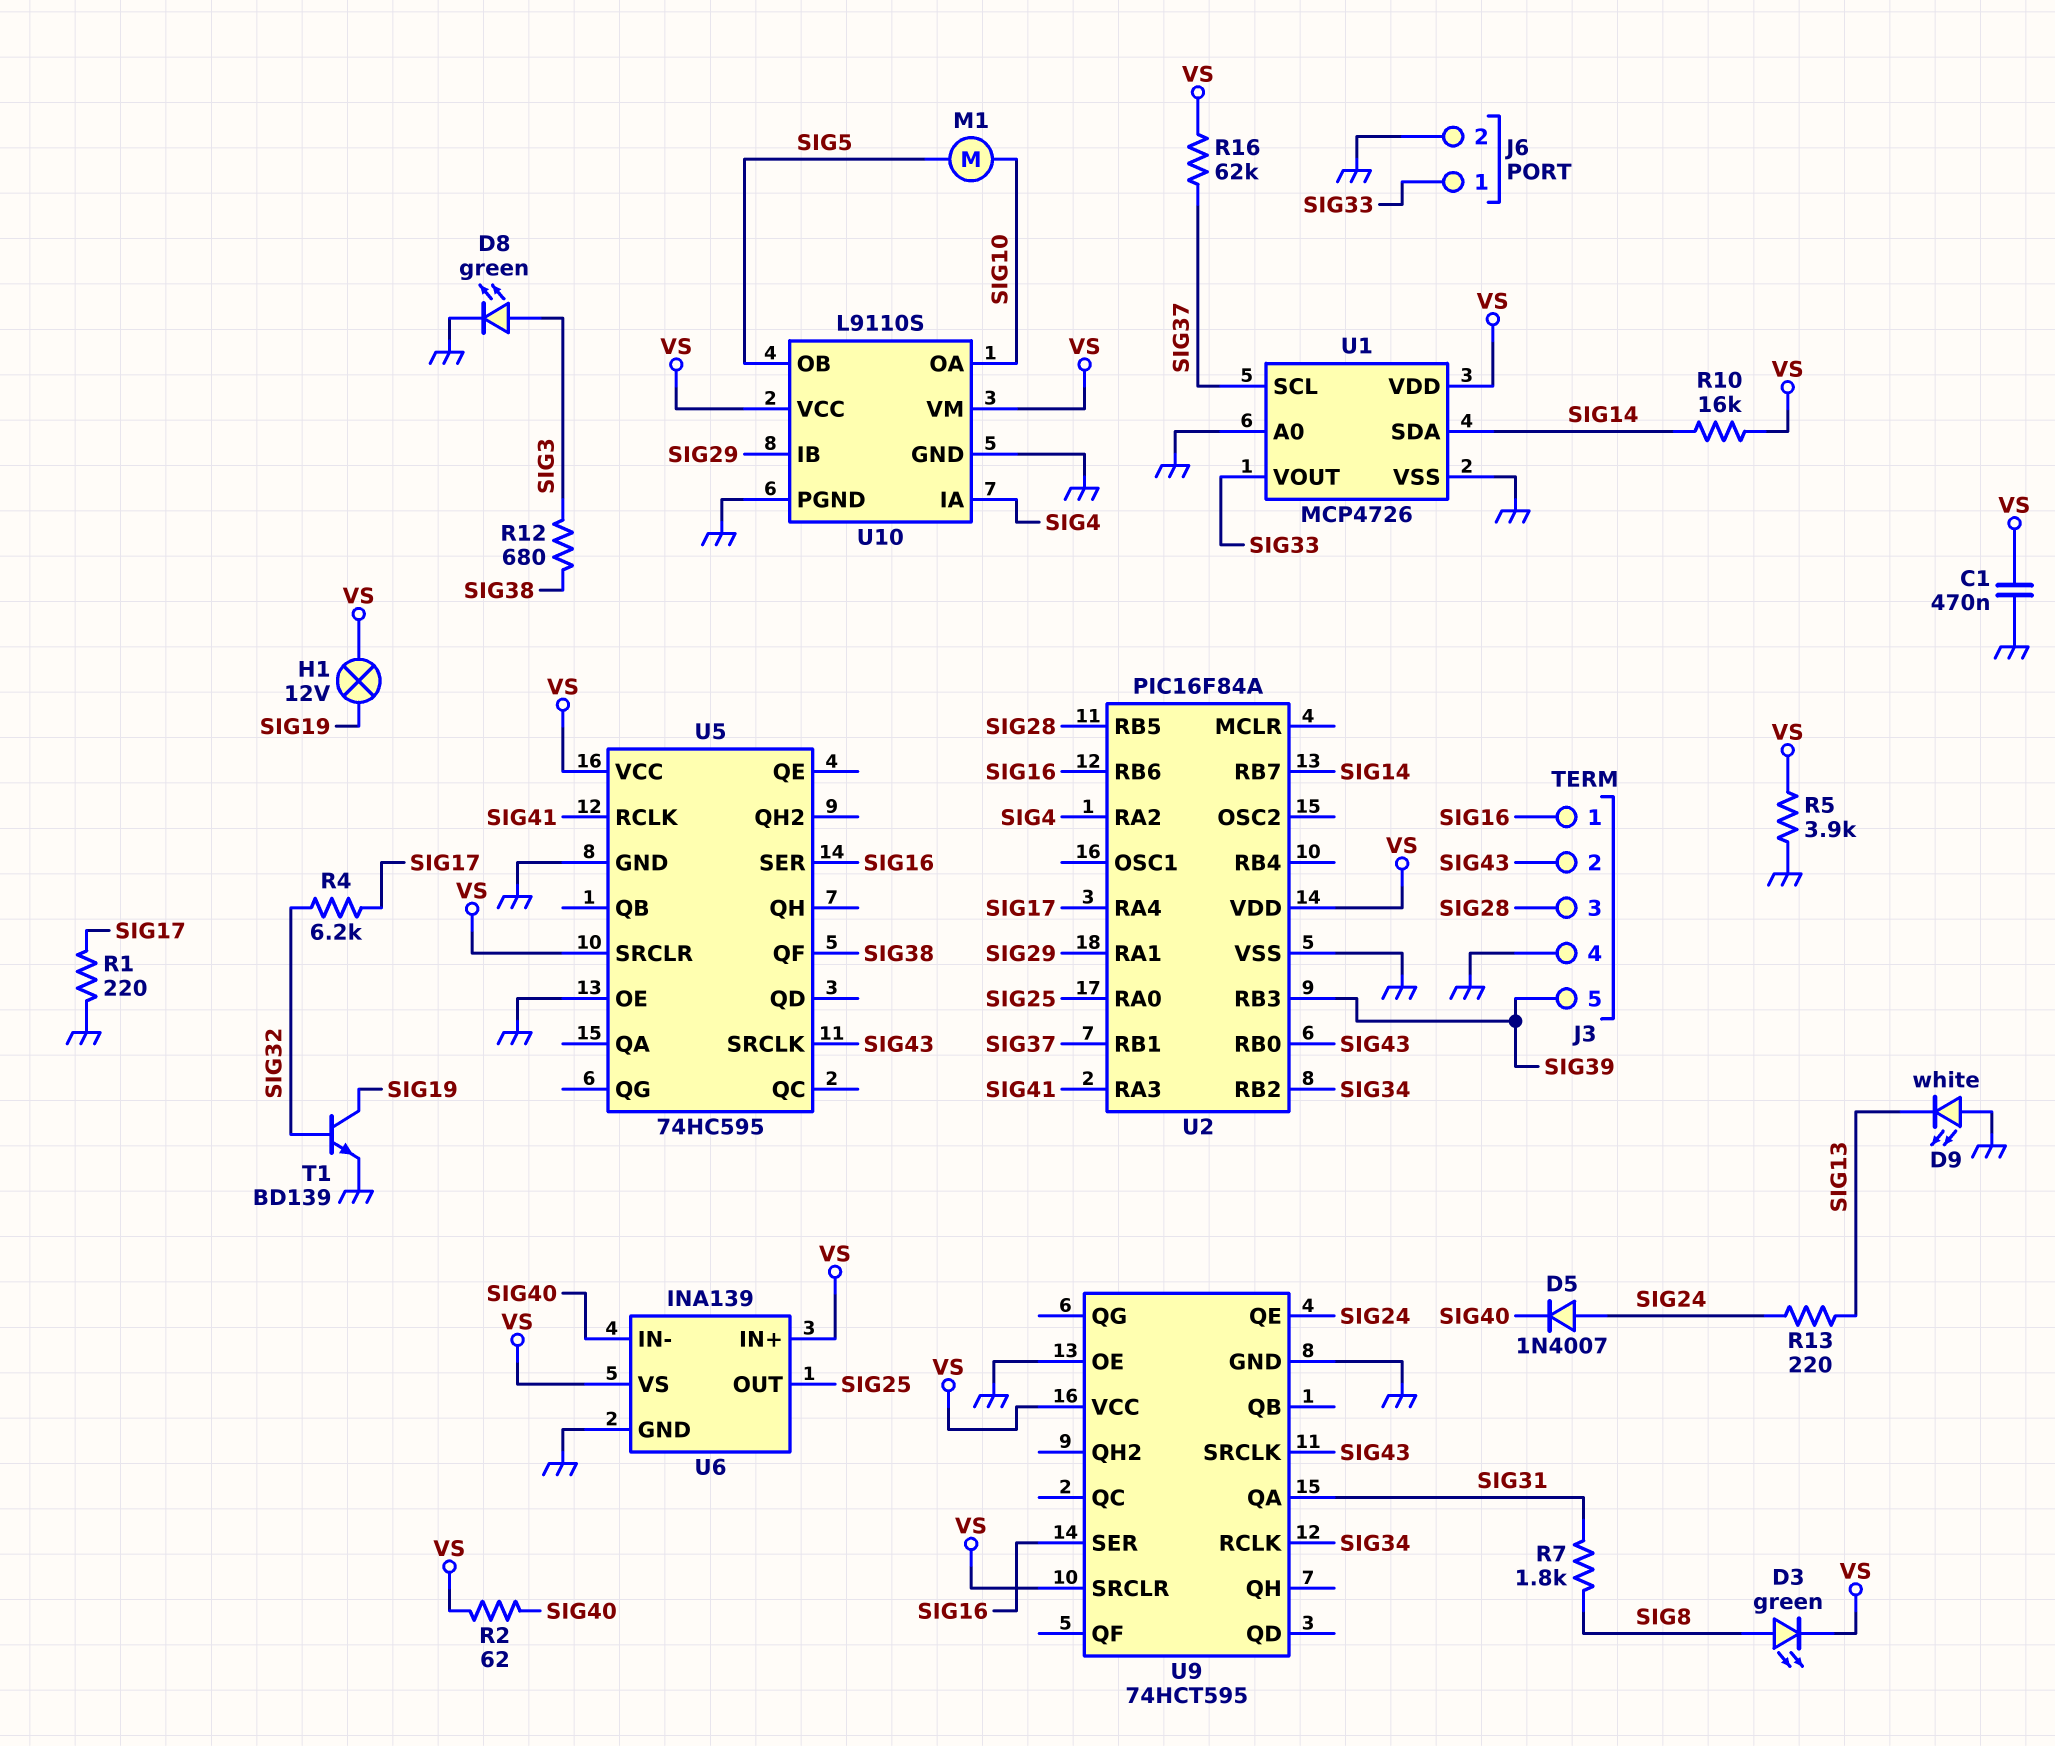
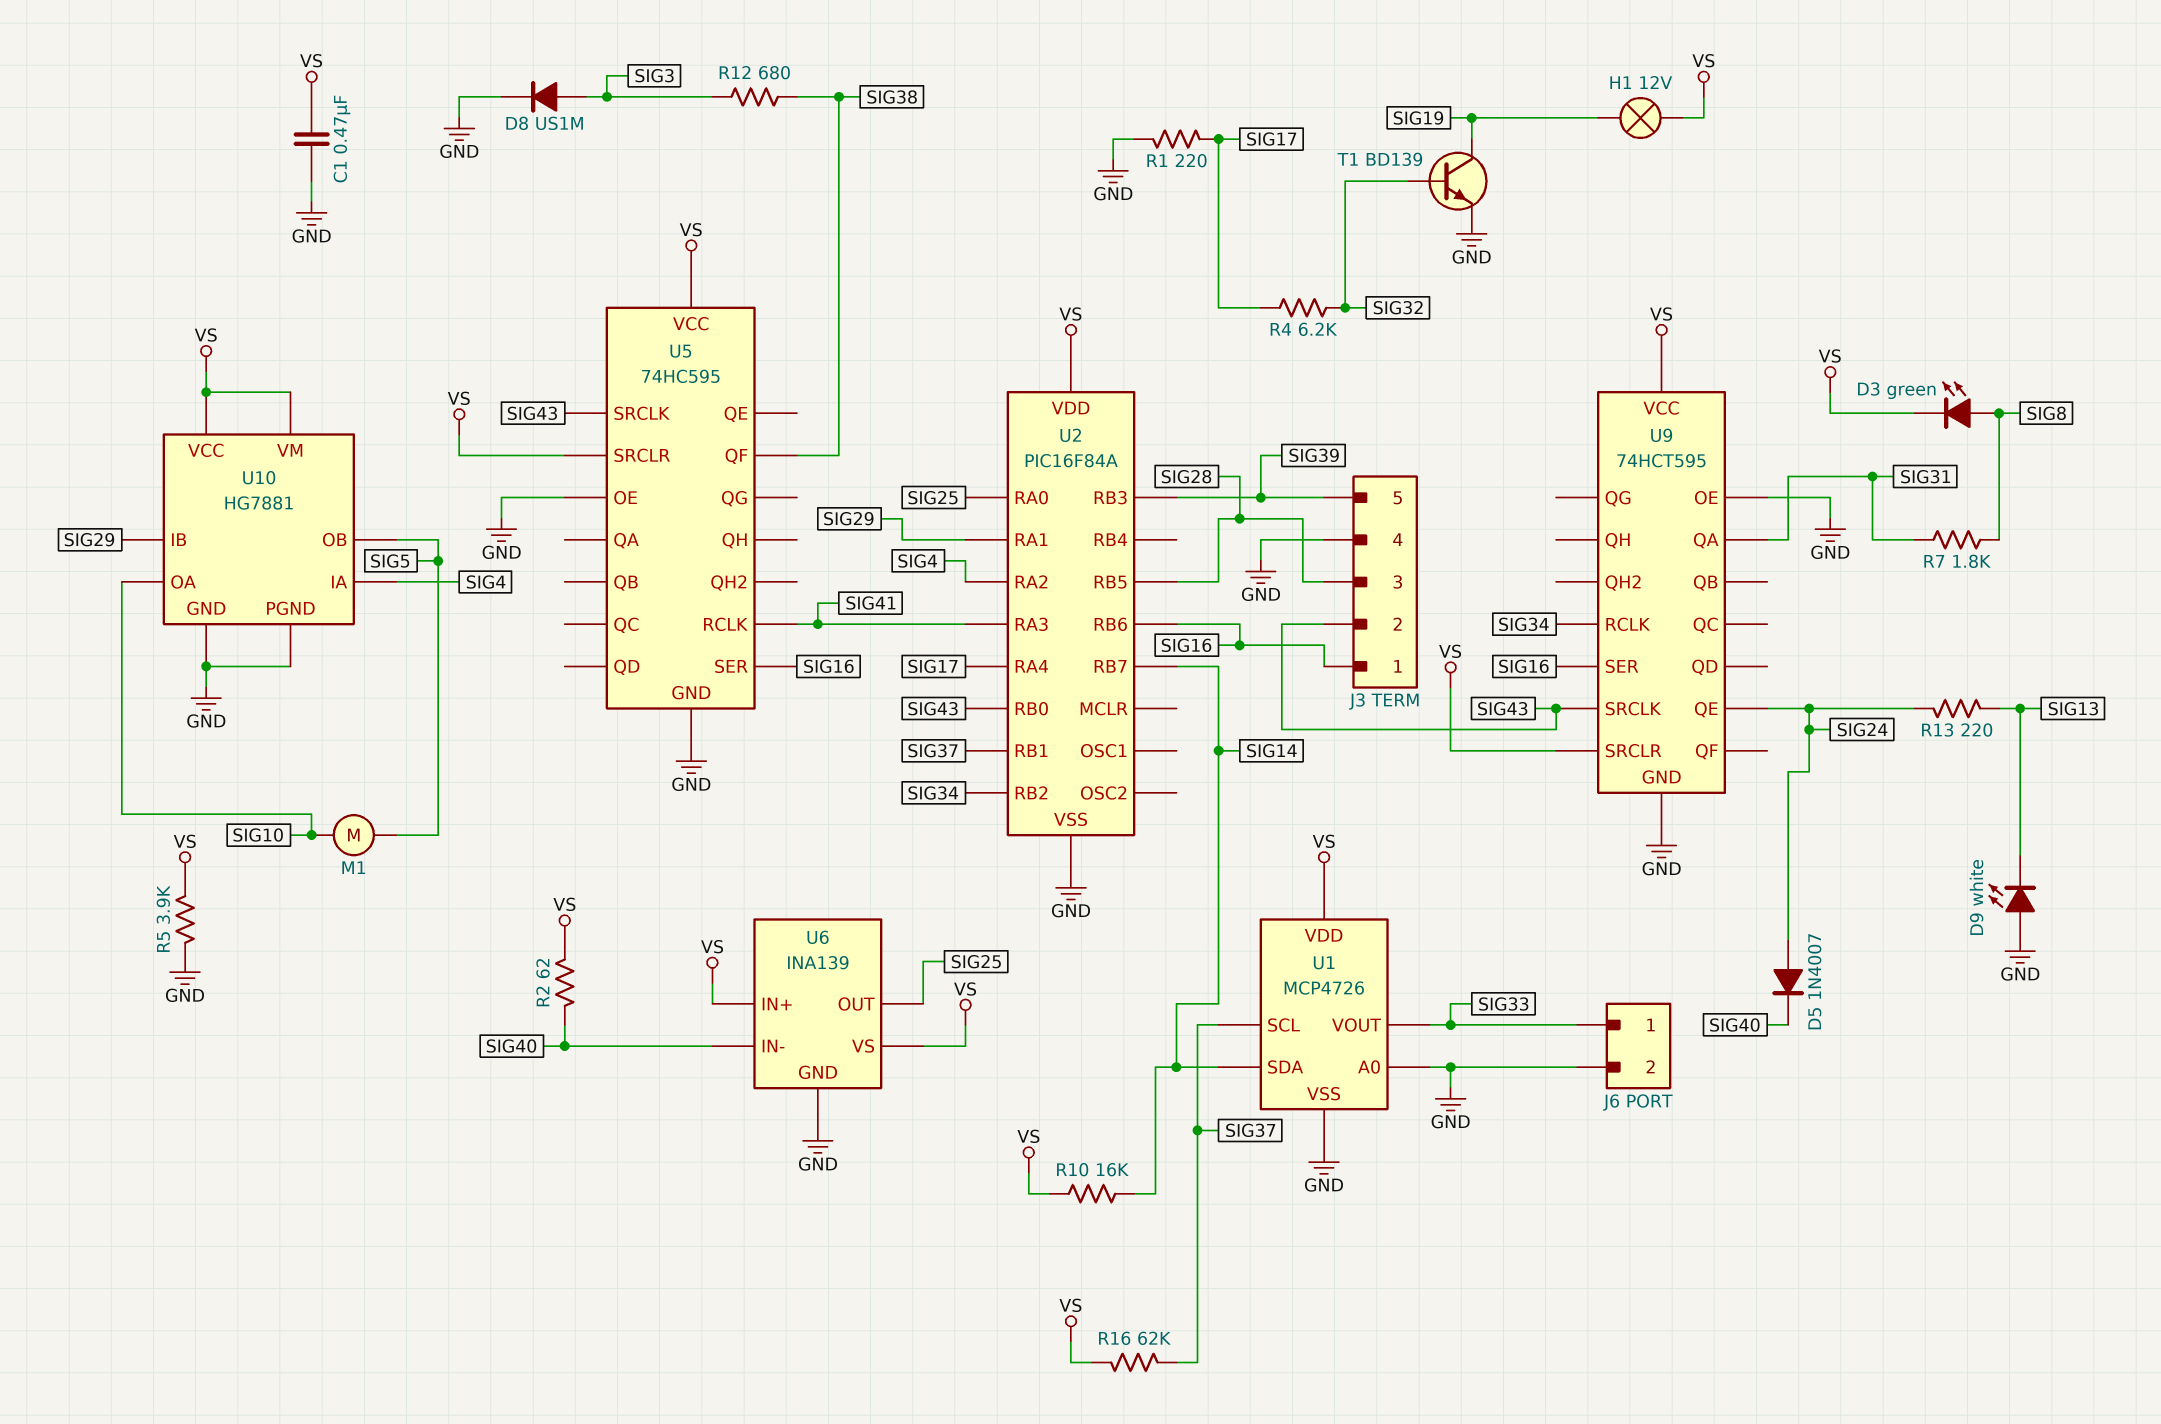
D8: LED green (A SIG3, K GND) -> diode US1M (A SIG3, K GND)
U10: L9110S -> HG7881

